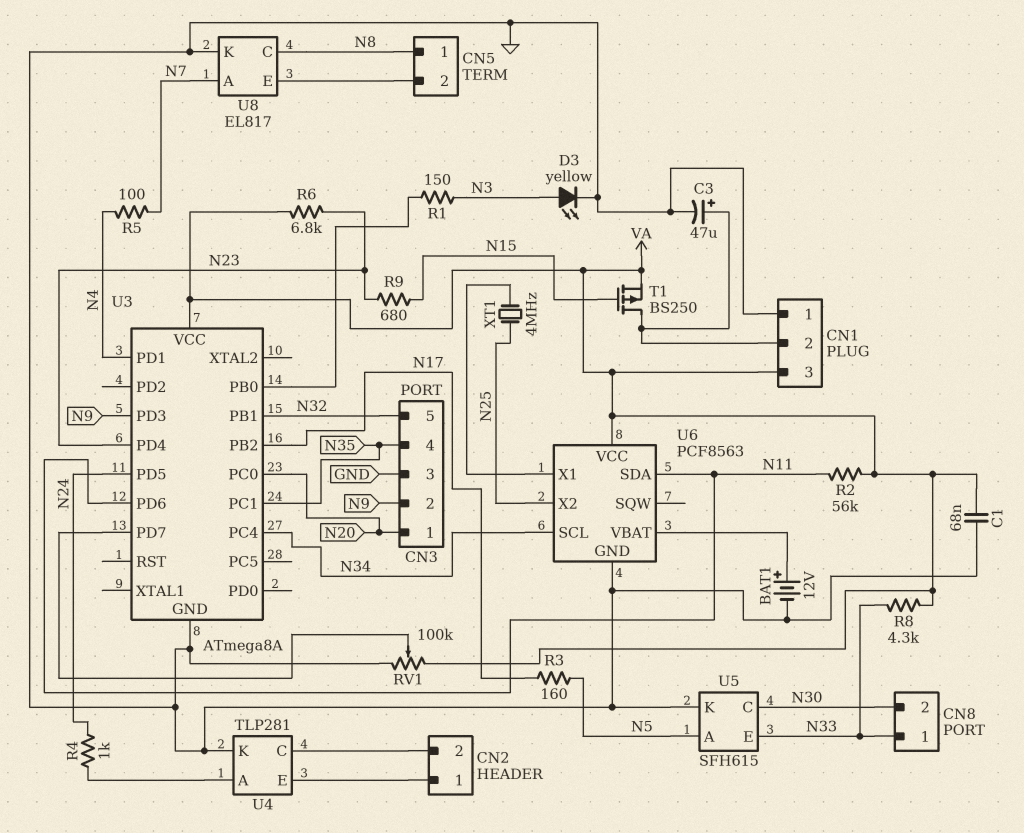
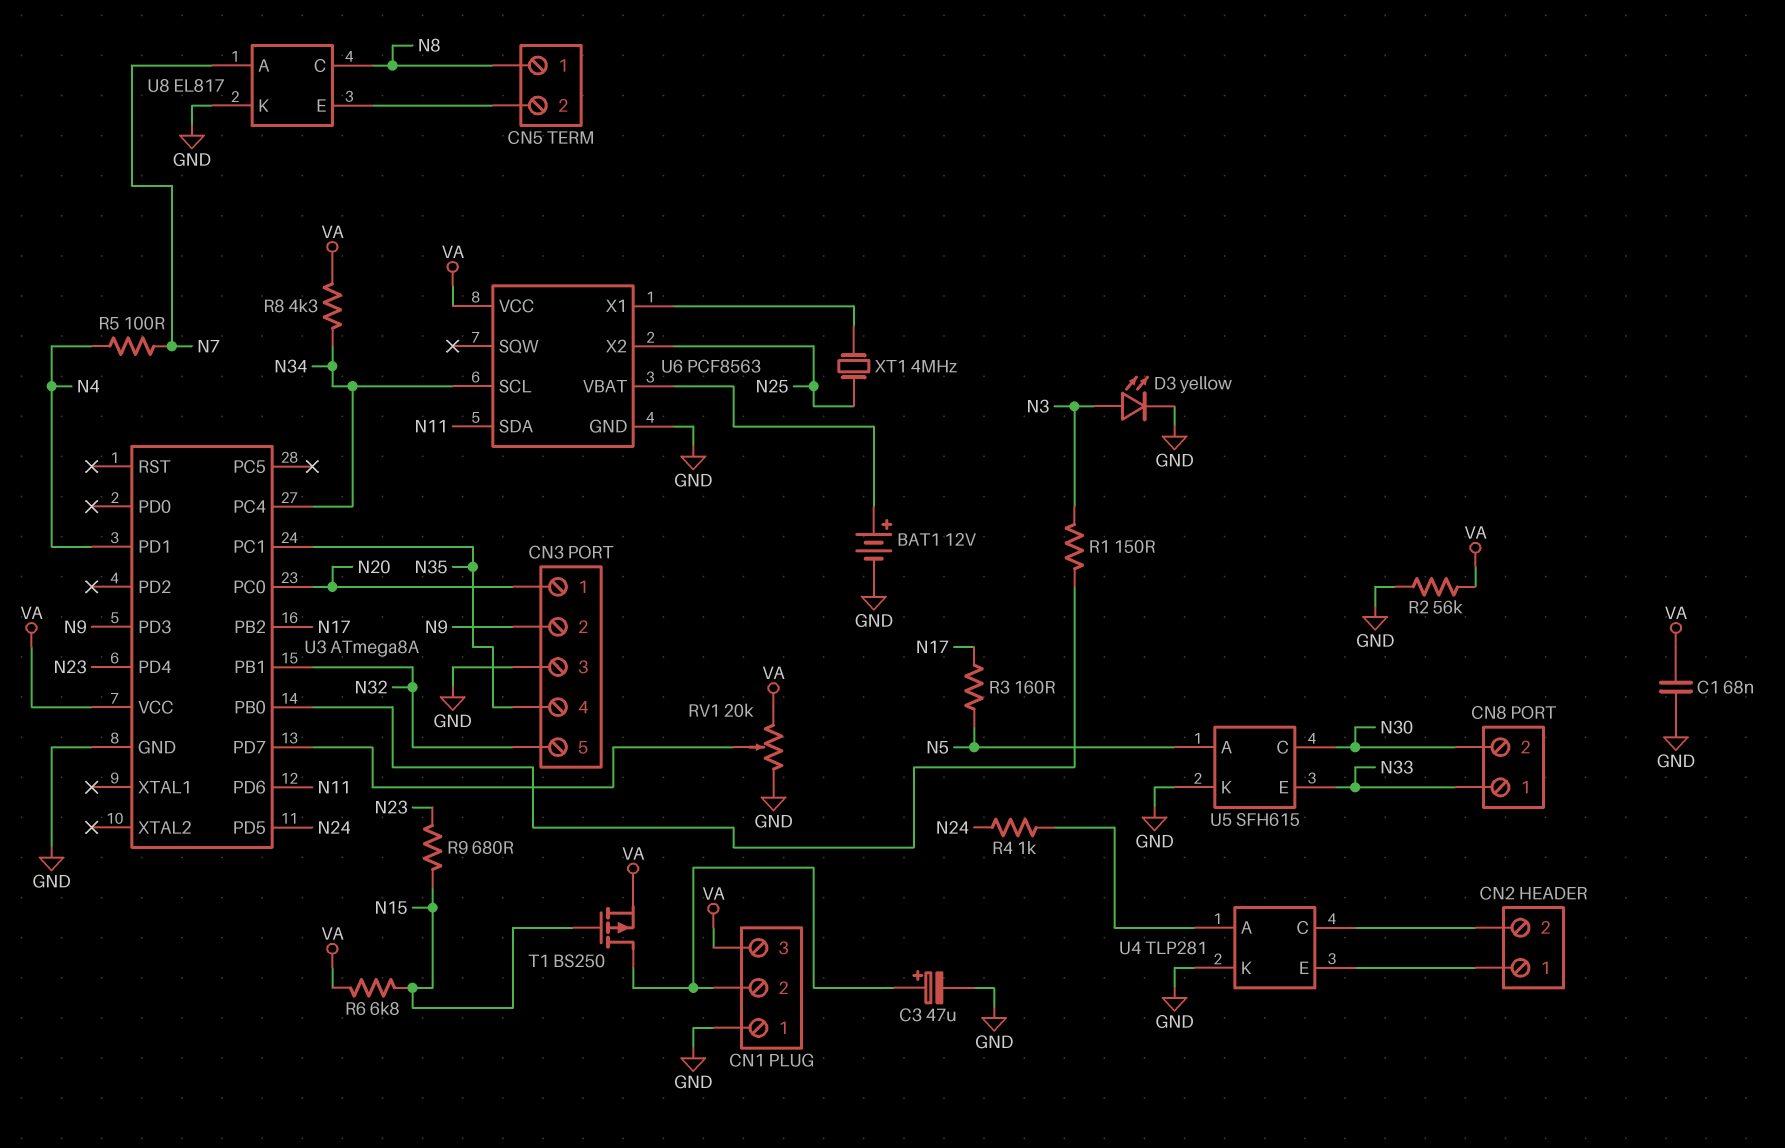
R2: 56k (N11, VA) -> 56k (GND, VA)
R6: 6.8k (N23, VA) -> 6.8k (N15, VA)
R8: 4.3k (N33, VA) -> 4.3k (N34, VA)
RV1: 100k (GND, VA, wiper U3/PD7) -> 20k (GND, VA, wiper U3/PD7)

